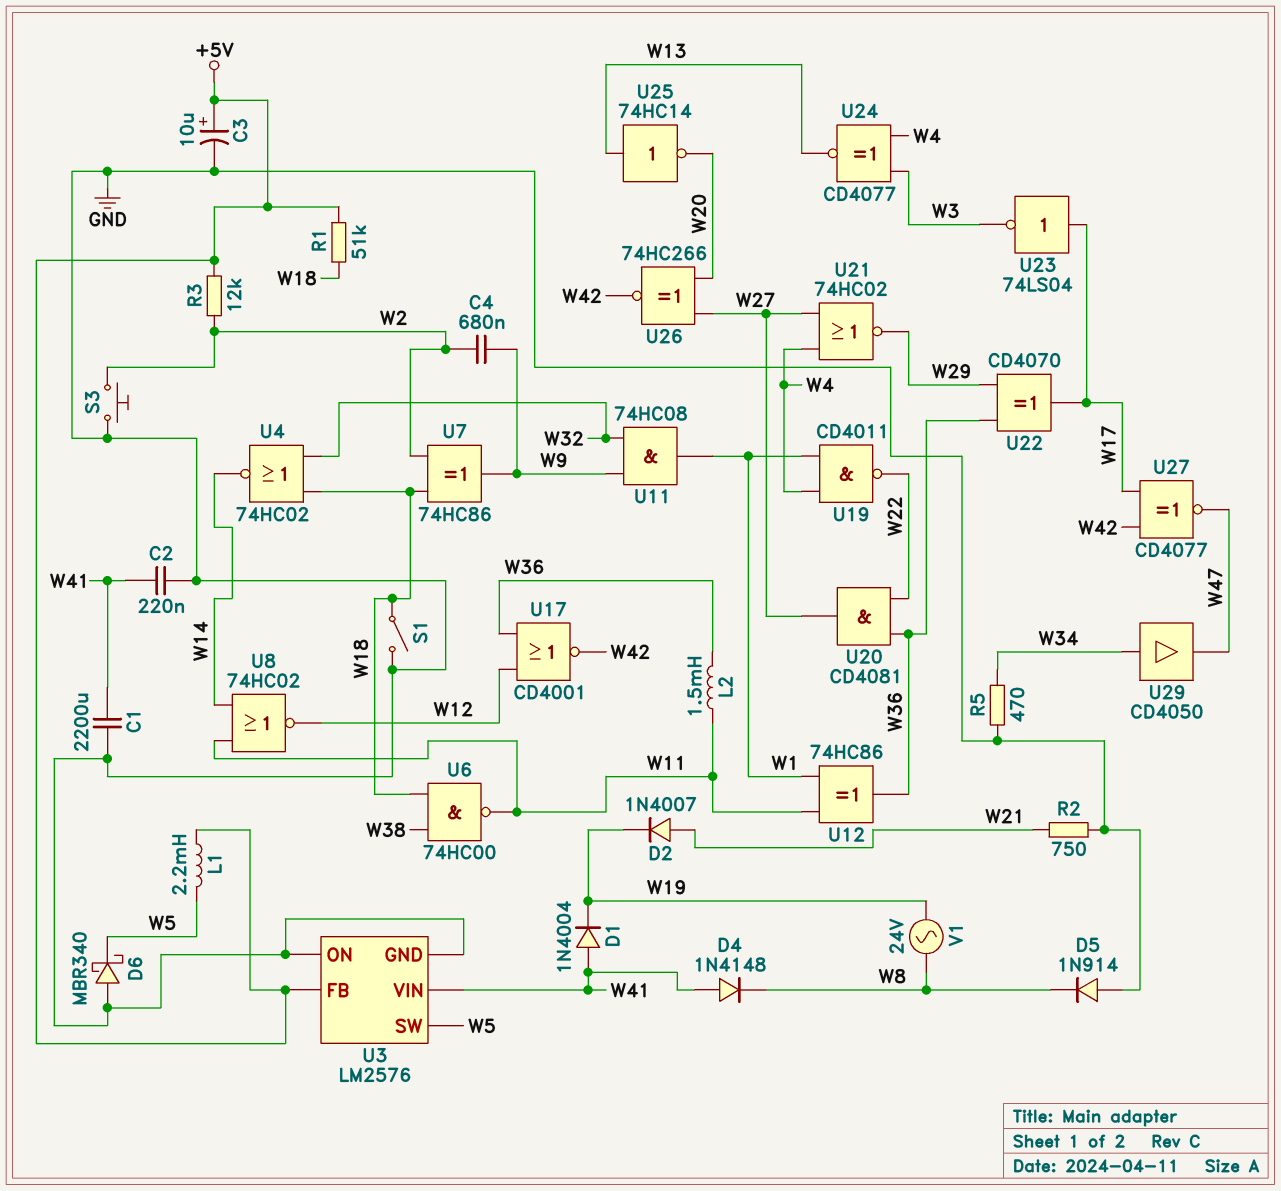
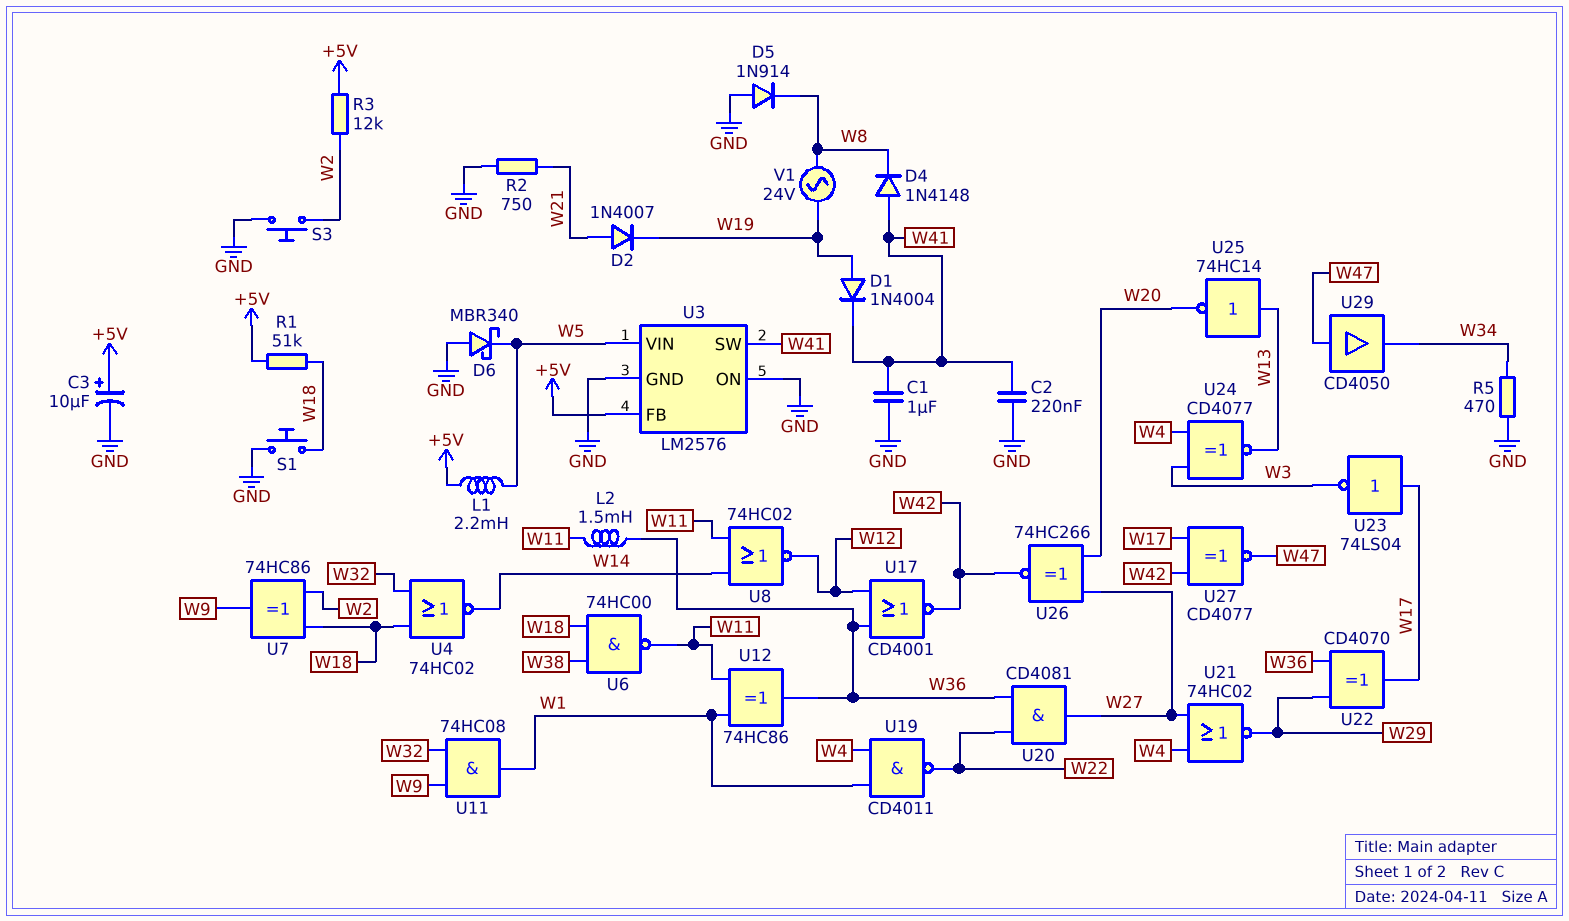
C1: 2200uF (GND, W41) -> 1uF (GND, W41)
C4: 680nF (W2, W9) -> none
D1: diode 1N4004 (A W41, K W19) -> diode 1N4004 (A W19, K W41)
S1: switch (GND, W18) -> button (GND, W18)
U3 pin SW: W5 -> W41
U3 pin VIN: W41 -> W5
U29: buffer CD4050 (in W34, out W47) -> buffer CD4050 (in W47, out W34)

